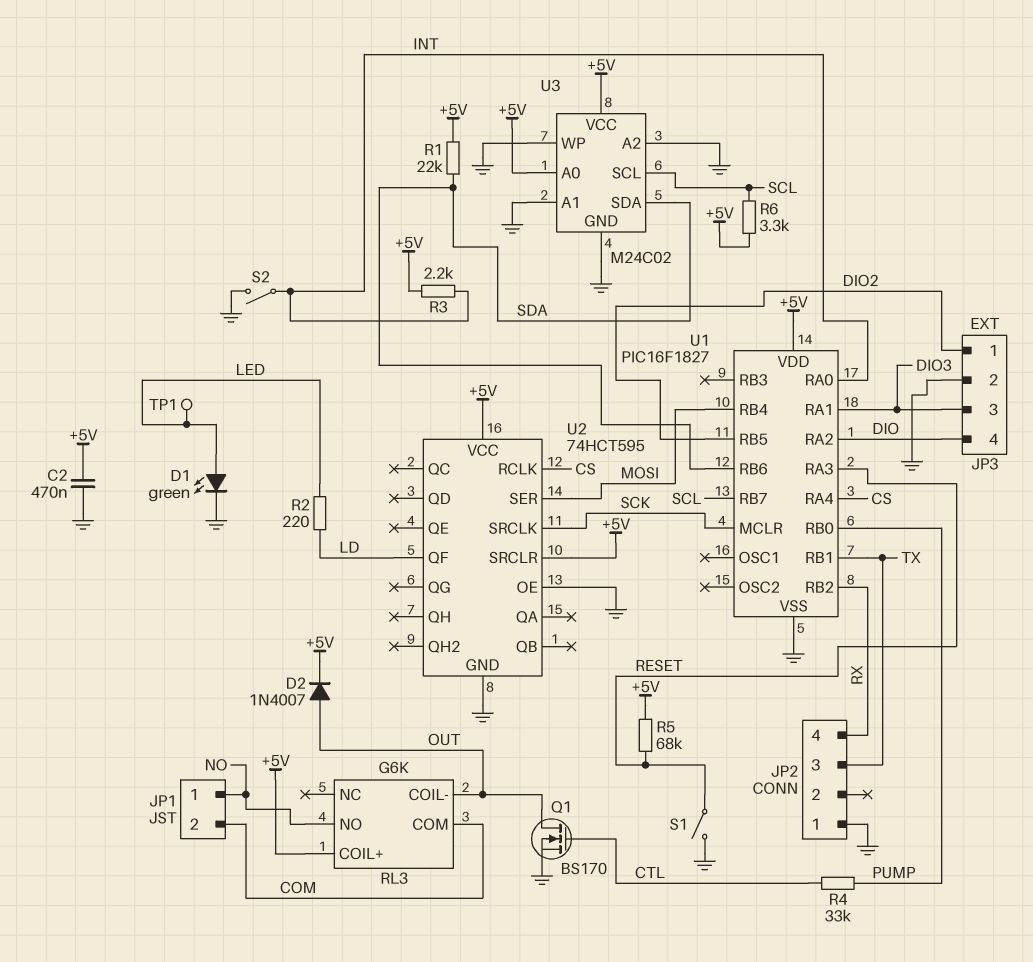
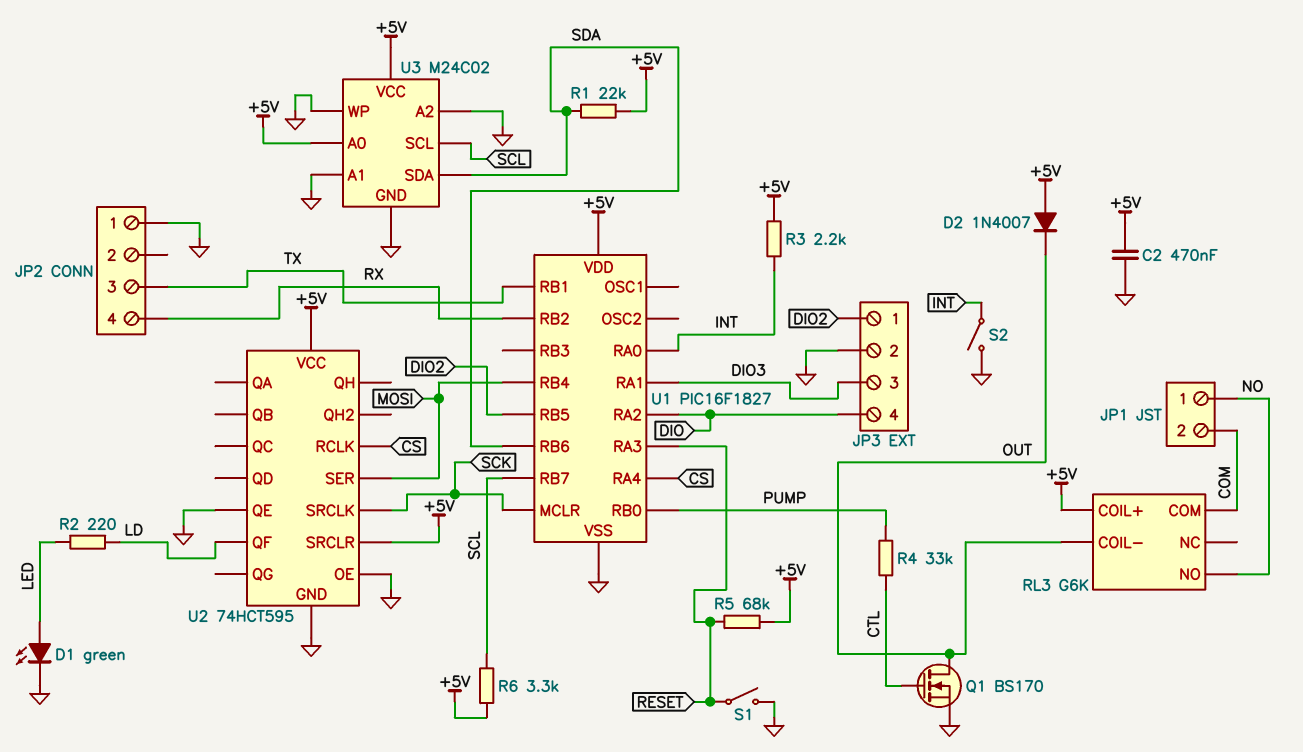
D2: diode 1N4007 (A OUT, K +5V) -> diode 1N4007 (A +5V, K OUT)
TP1: test point (LED) -> none
U2 pin QE: none -> GND

